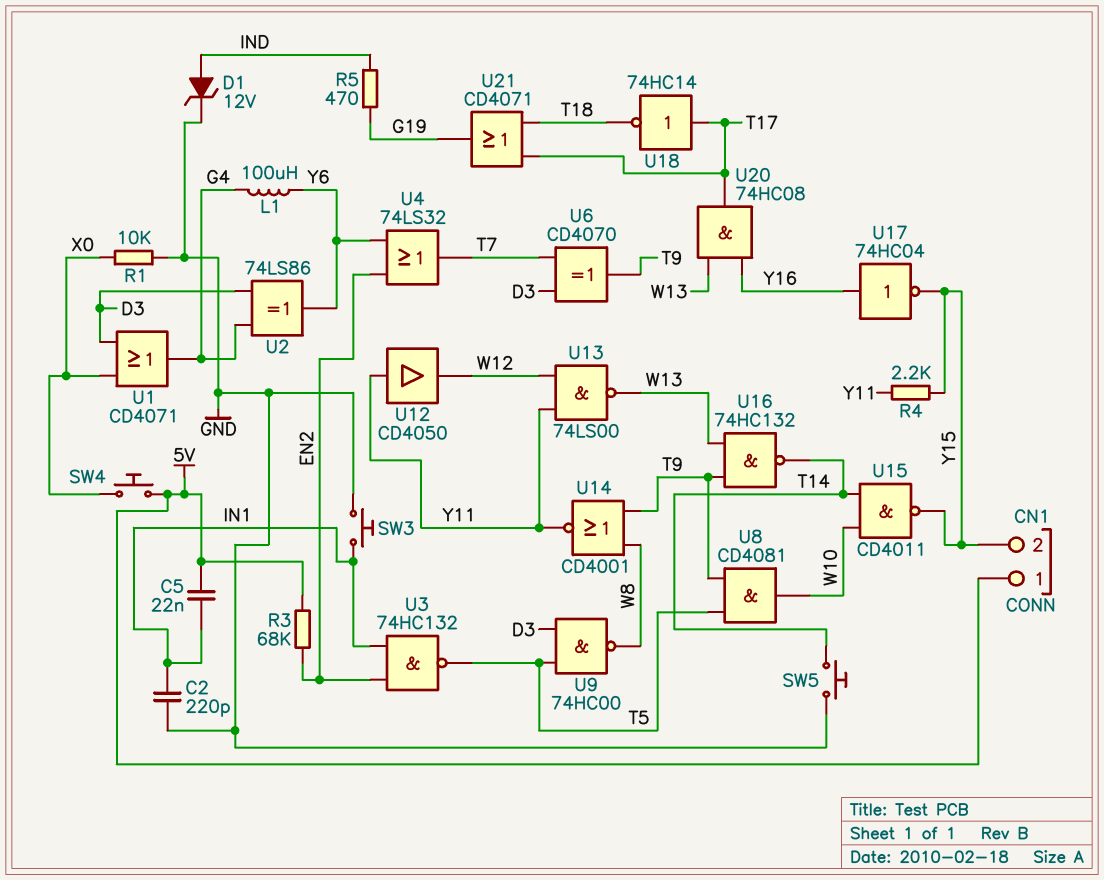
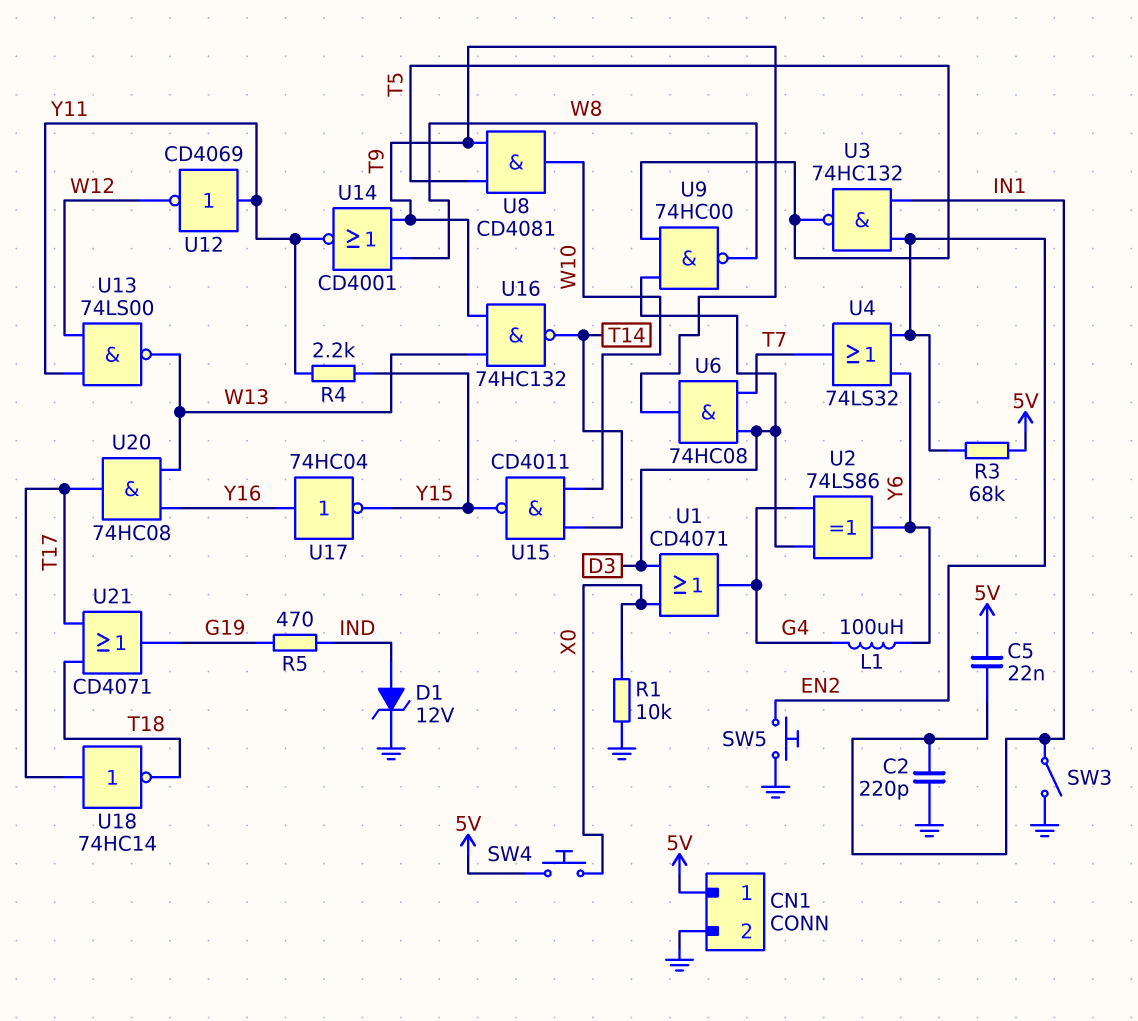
CN1 pin 2: Y15 -> GND
SW3: button (GND, IN1) -> switch (GND, IN1)
SW5: button (GND, T14) -> button (EN2, GND)
U6: XOR CD4070 (in D3, in T7, out T9) -> AND 74HC08 (in D3, in T7, out T9)
U12: buffer CD4050 (in Y11, out W12) -> NOT CD4069 (in Y11, out W12)

